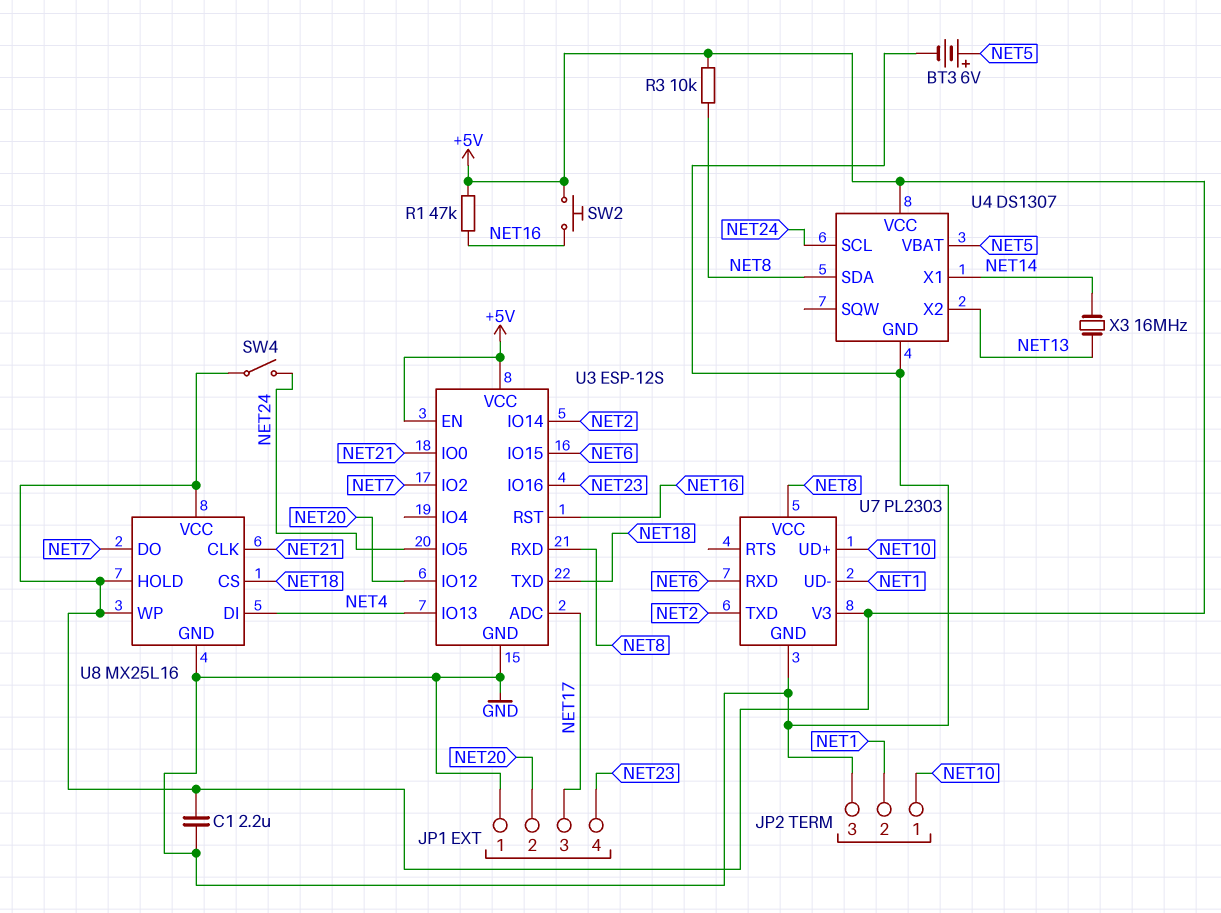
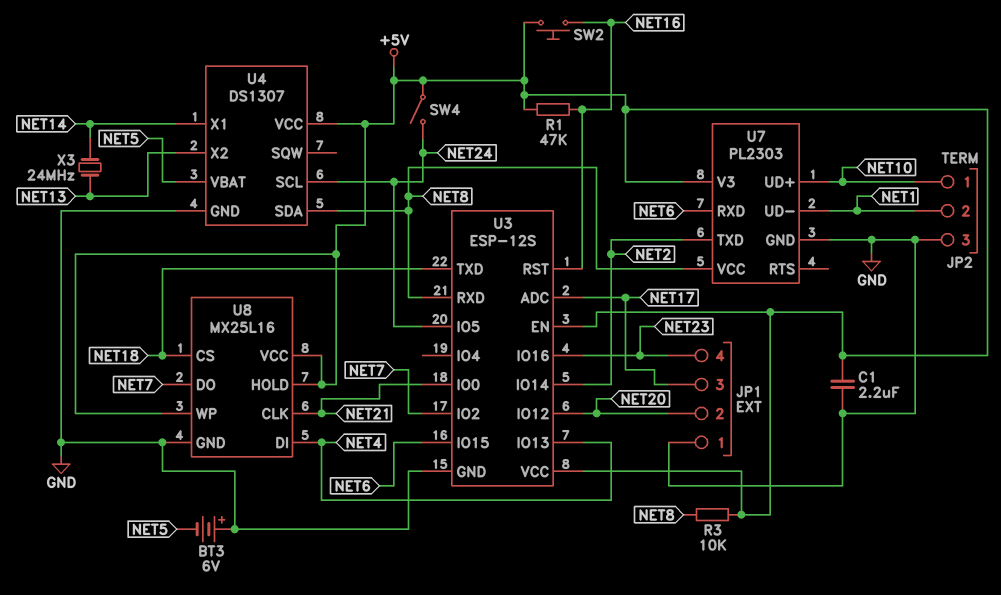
BT3: 6V (plus NET5, minus GND) -> 6V (plus GND, minus NET5)
X3: 16MHz (NET13, NET14) -> 24MHz (NET13, NET14)

